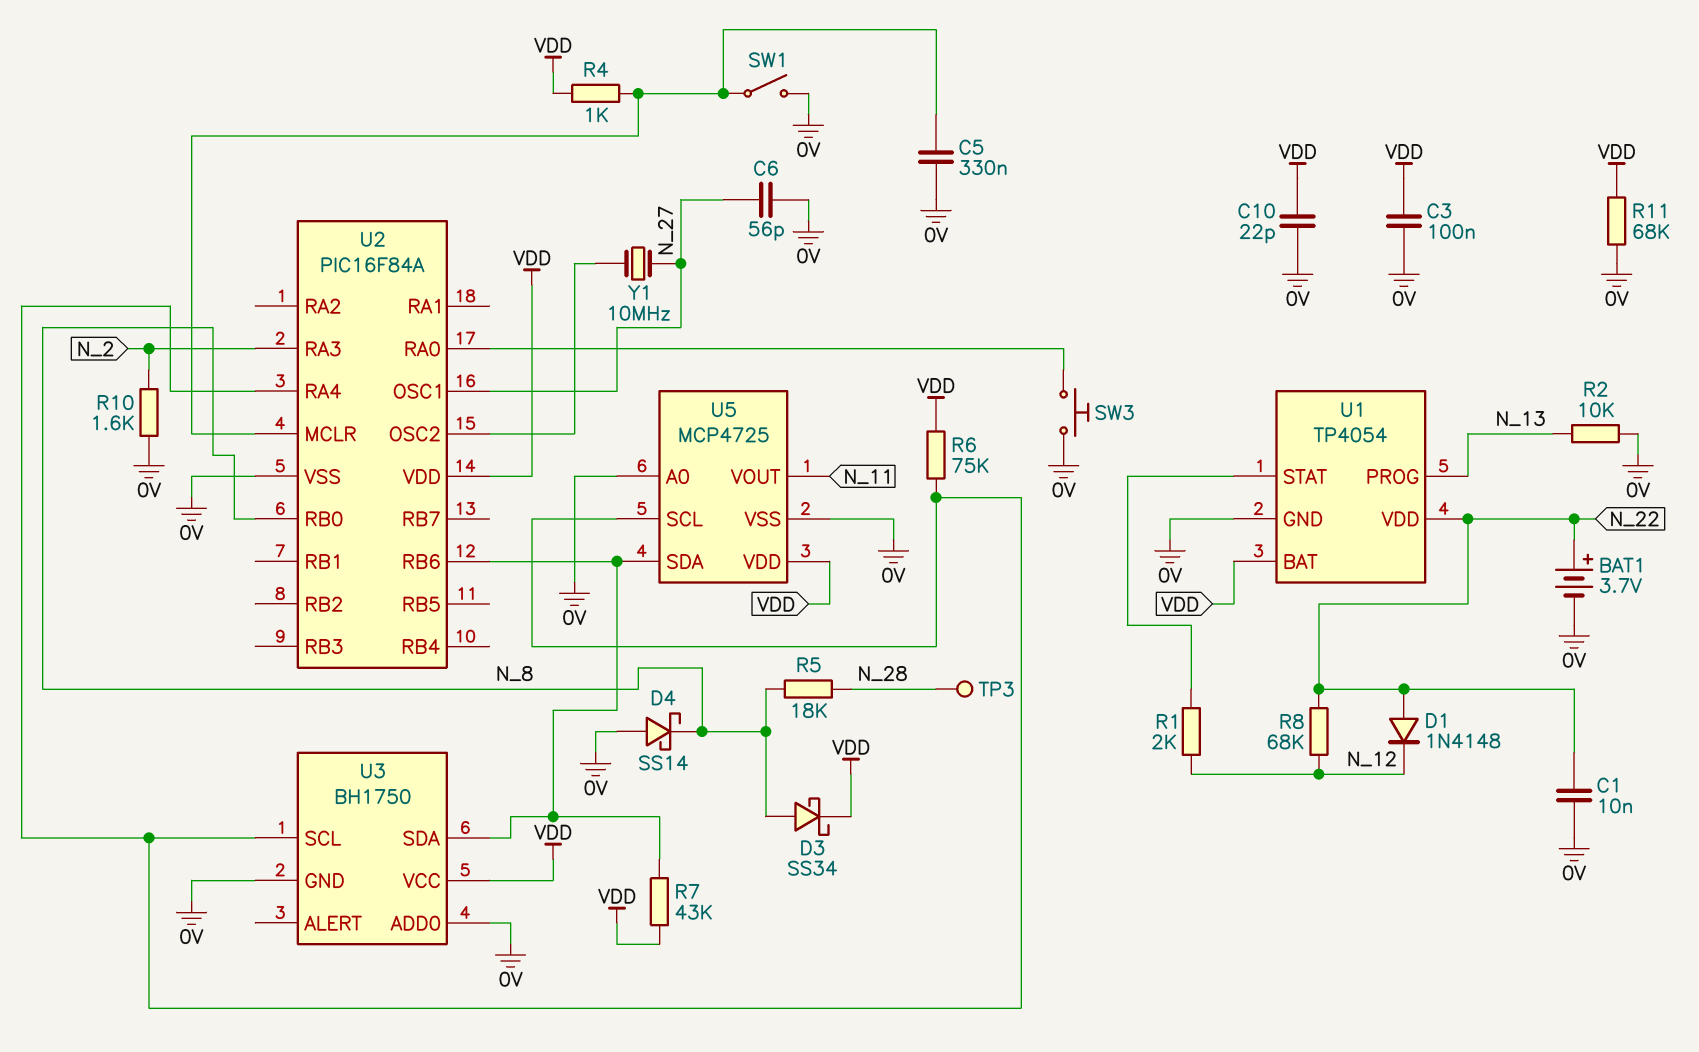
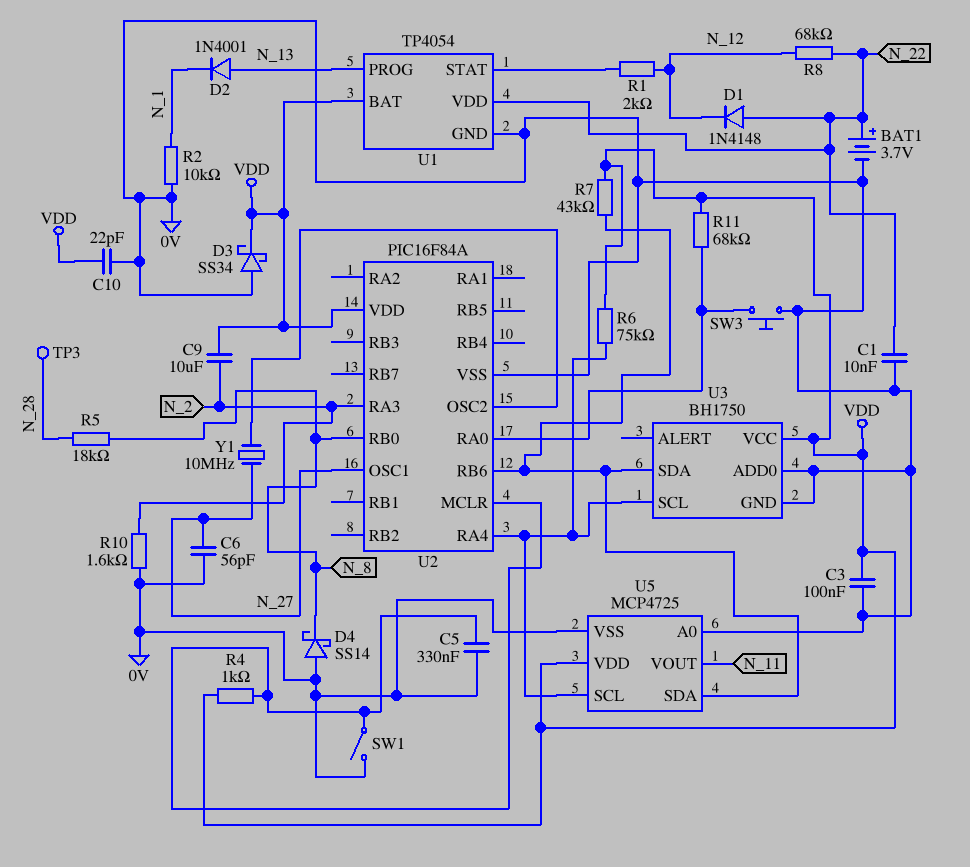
C9: none -> 10uF (N_2, VDD)
D2: none -> diode 1N4001 (A N_13, K N_1)
D3: schottky SS34 (A N_8, K VDD) -> schottky SS34 (A 0V, K VDD)
R2: 10k (0V, N_13) -> 10k (0V, N_1)
R11: 68k (0V, VDD) -> 68k (U2/RA0, VDD)

